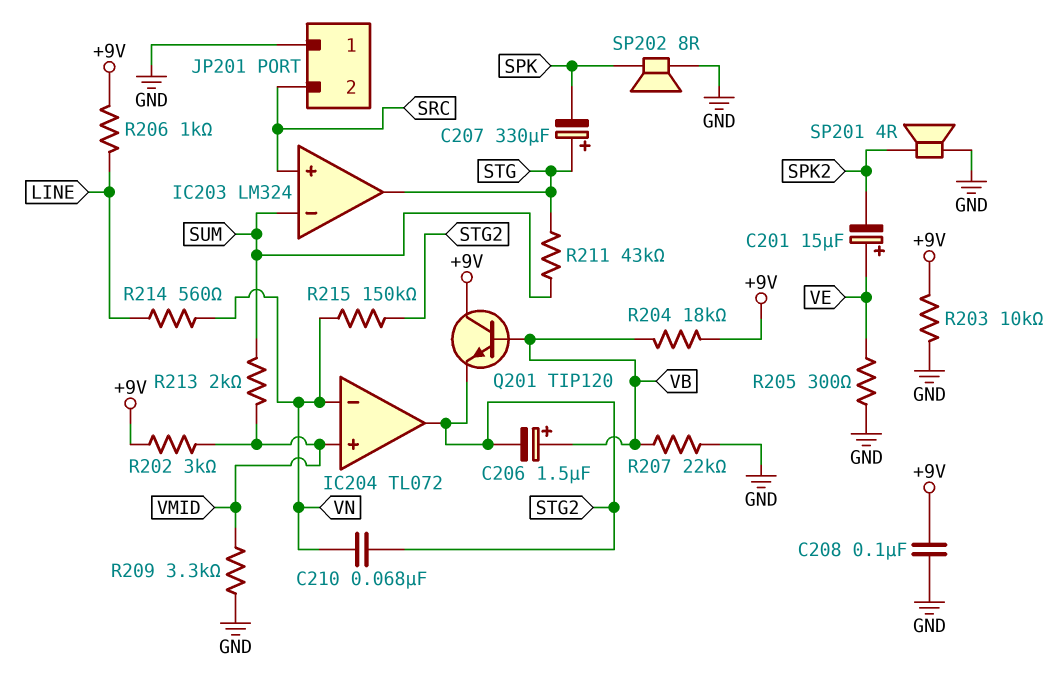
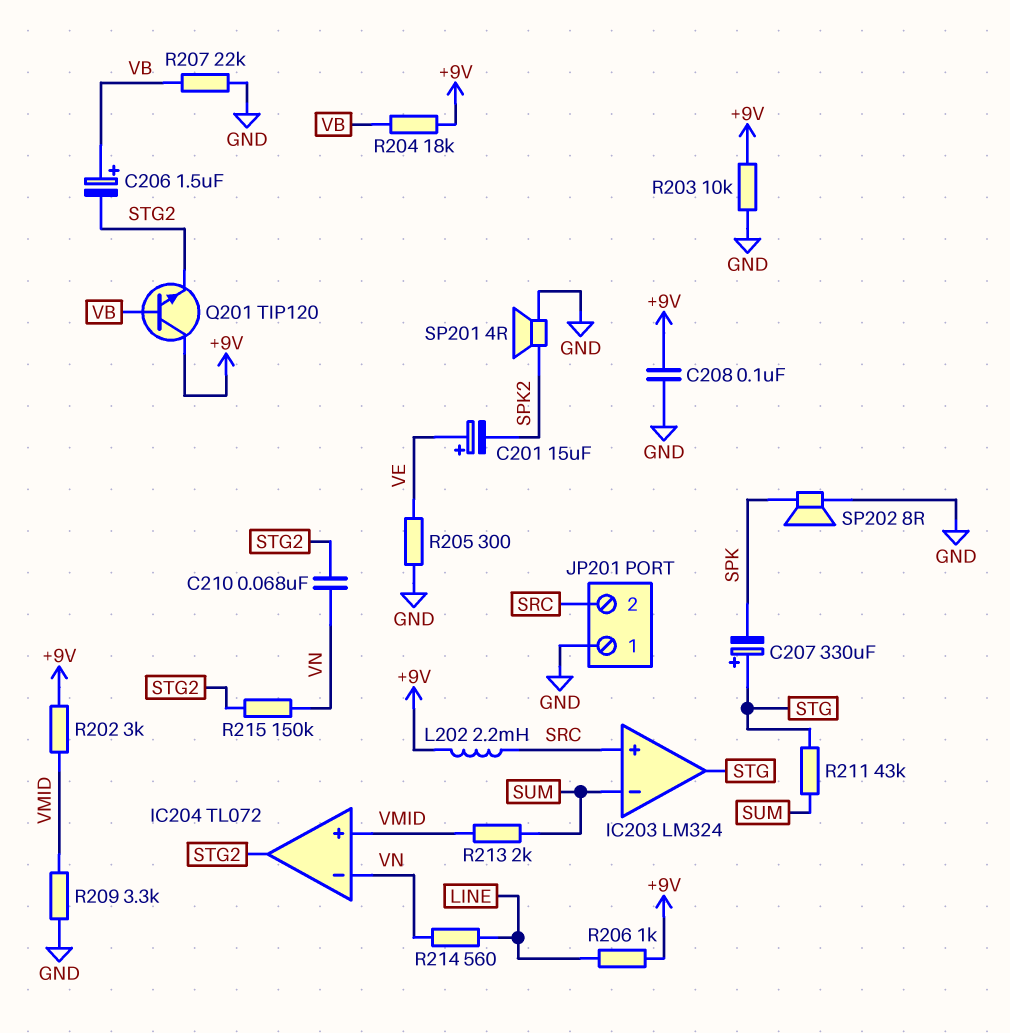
L202: none -> 2.2mH (+9V, SRC)

